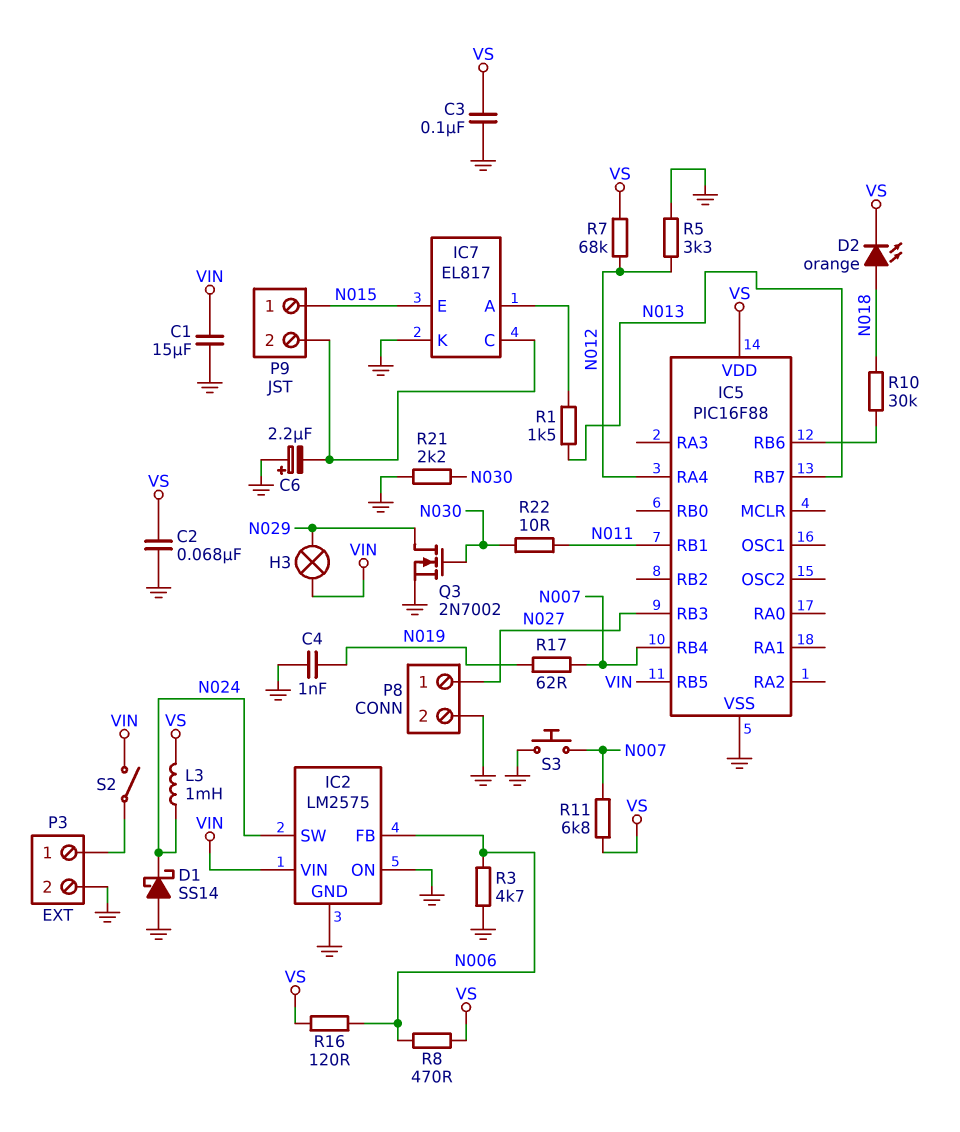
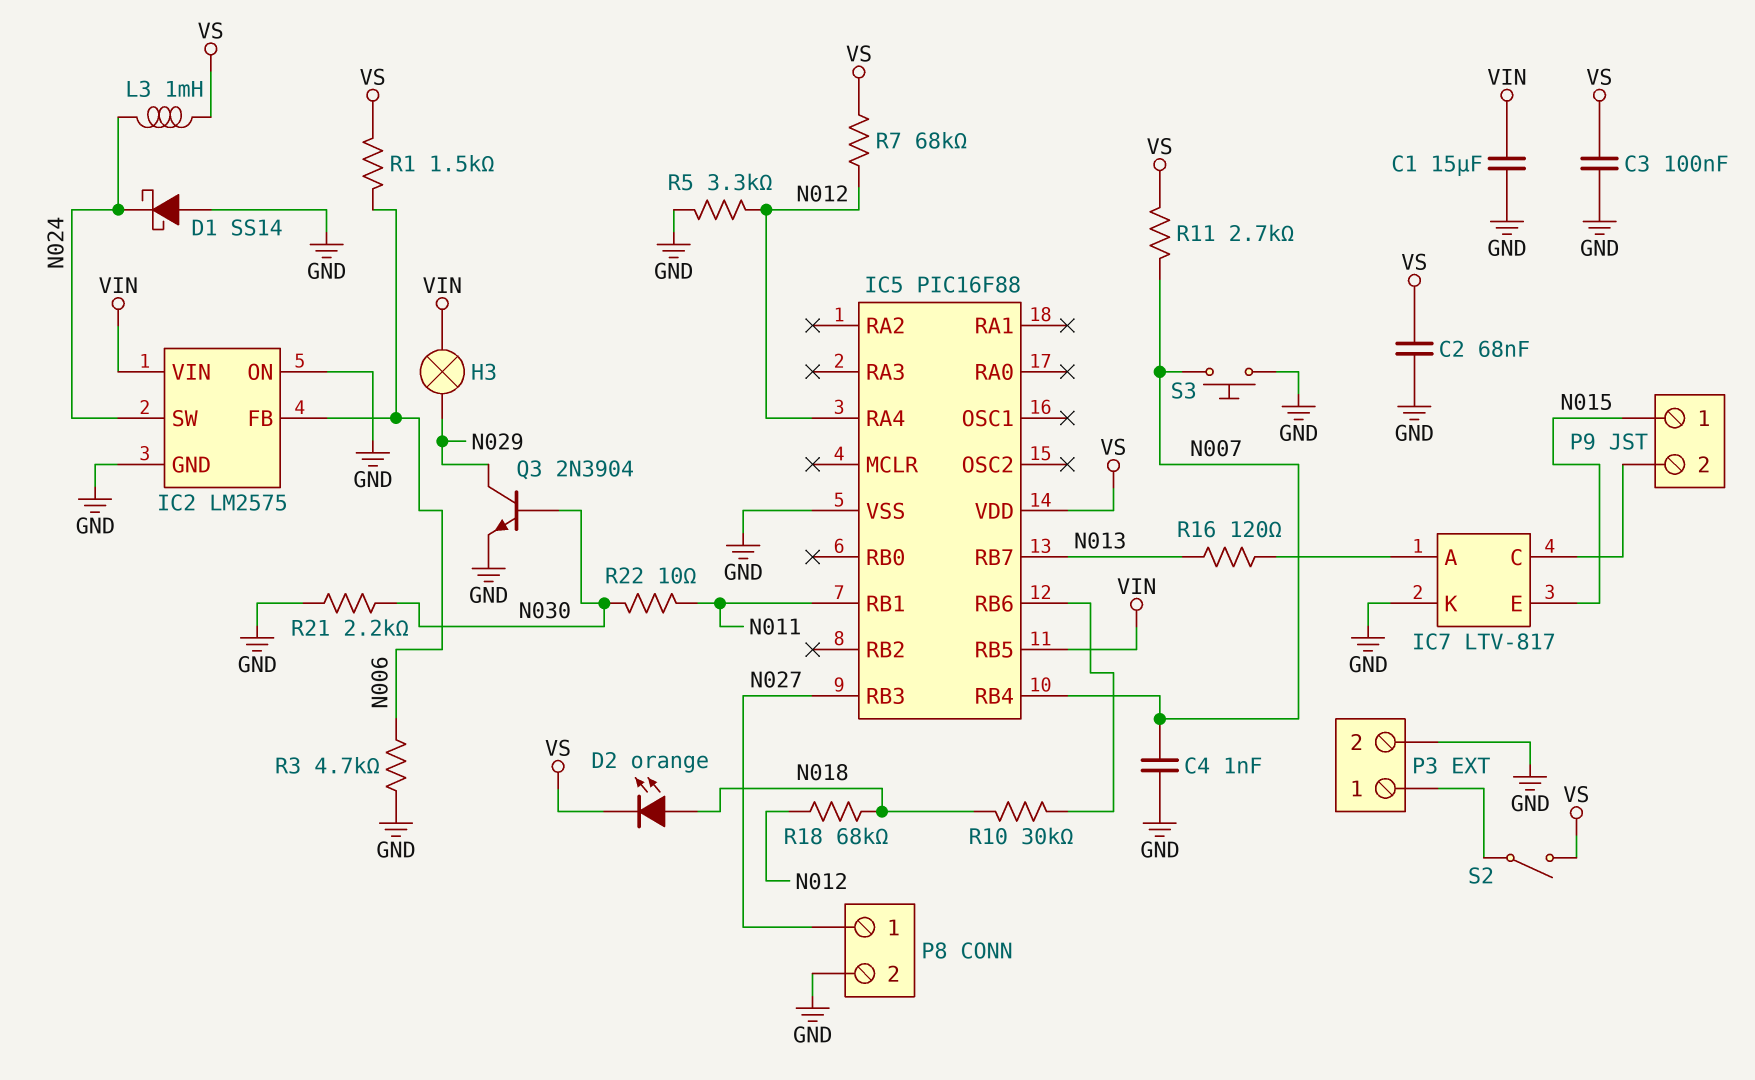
C4: 1nF (GND, N019) -> 1nF (GND, N007)
C6: 2.2uF (plus GND, minus IC7/C) -> none
IC7: EL817 -> LTV-817
Q3: NMOS 2N7002 (G N030, D N029, S GND) -> NPN 2N3904 (B N030, C N029, E GND)
R1: 1.5k (IC7/A, N013) -> 1.5k (N006, VS)
R8: 470 (N006, VS) -> none
R11: 6.8k (N007, VS) -> 2.7k (N007, VS)
R16: 120 (N006, VS) -> 120 (IC7/A, N013)
R17: 62 (N007, N019) -> none
R18: none -> 68k (N012, N018)
S2: switch (P3/1, VIN) -> switch (P3/1, VS)

